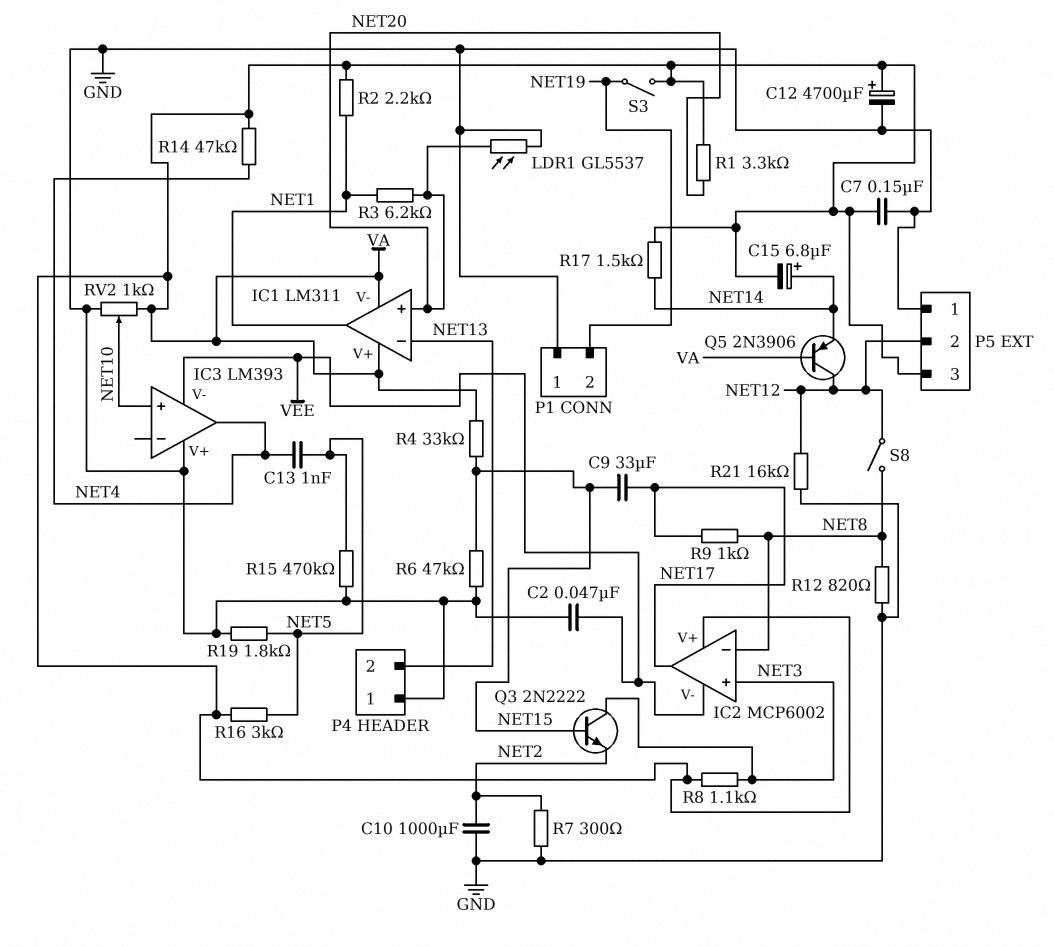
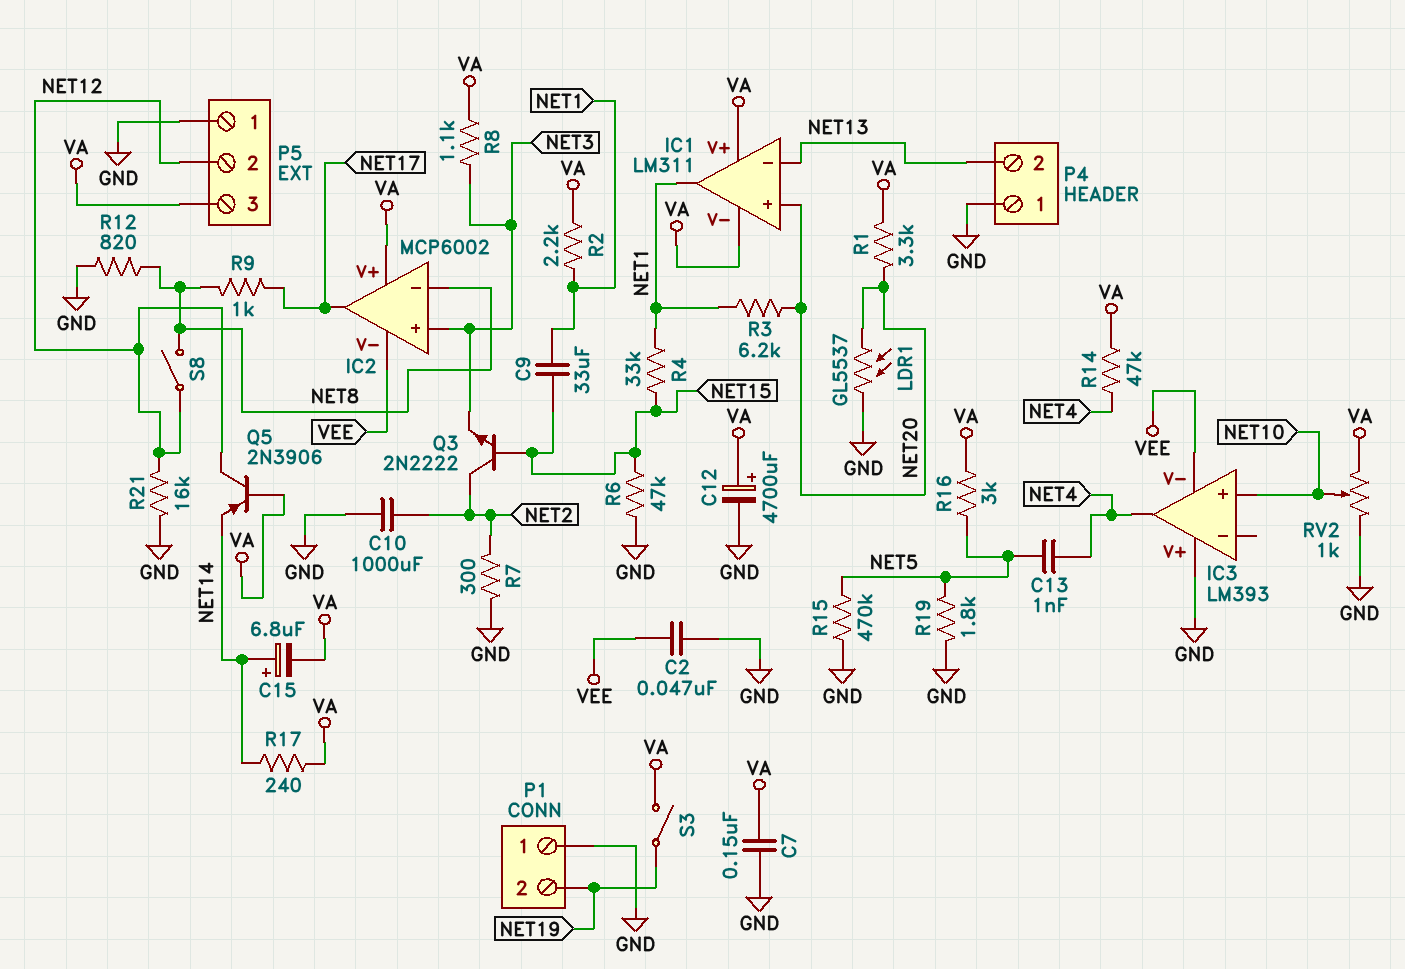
C9: 33uF (NET15, NET17) -> 33uF (NET1, NET15)
Q3: NPN 2N2222 (B NET15, C NET3, E NET2) -> NPN 2N2222 (B NET15, C NET2, E NET3)
R4: 33k (NET15, VA) -> 33k (NET1, NET15)
R17: 1.5k (NET14, VA) -> 240 (NET14, VA)

